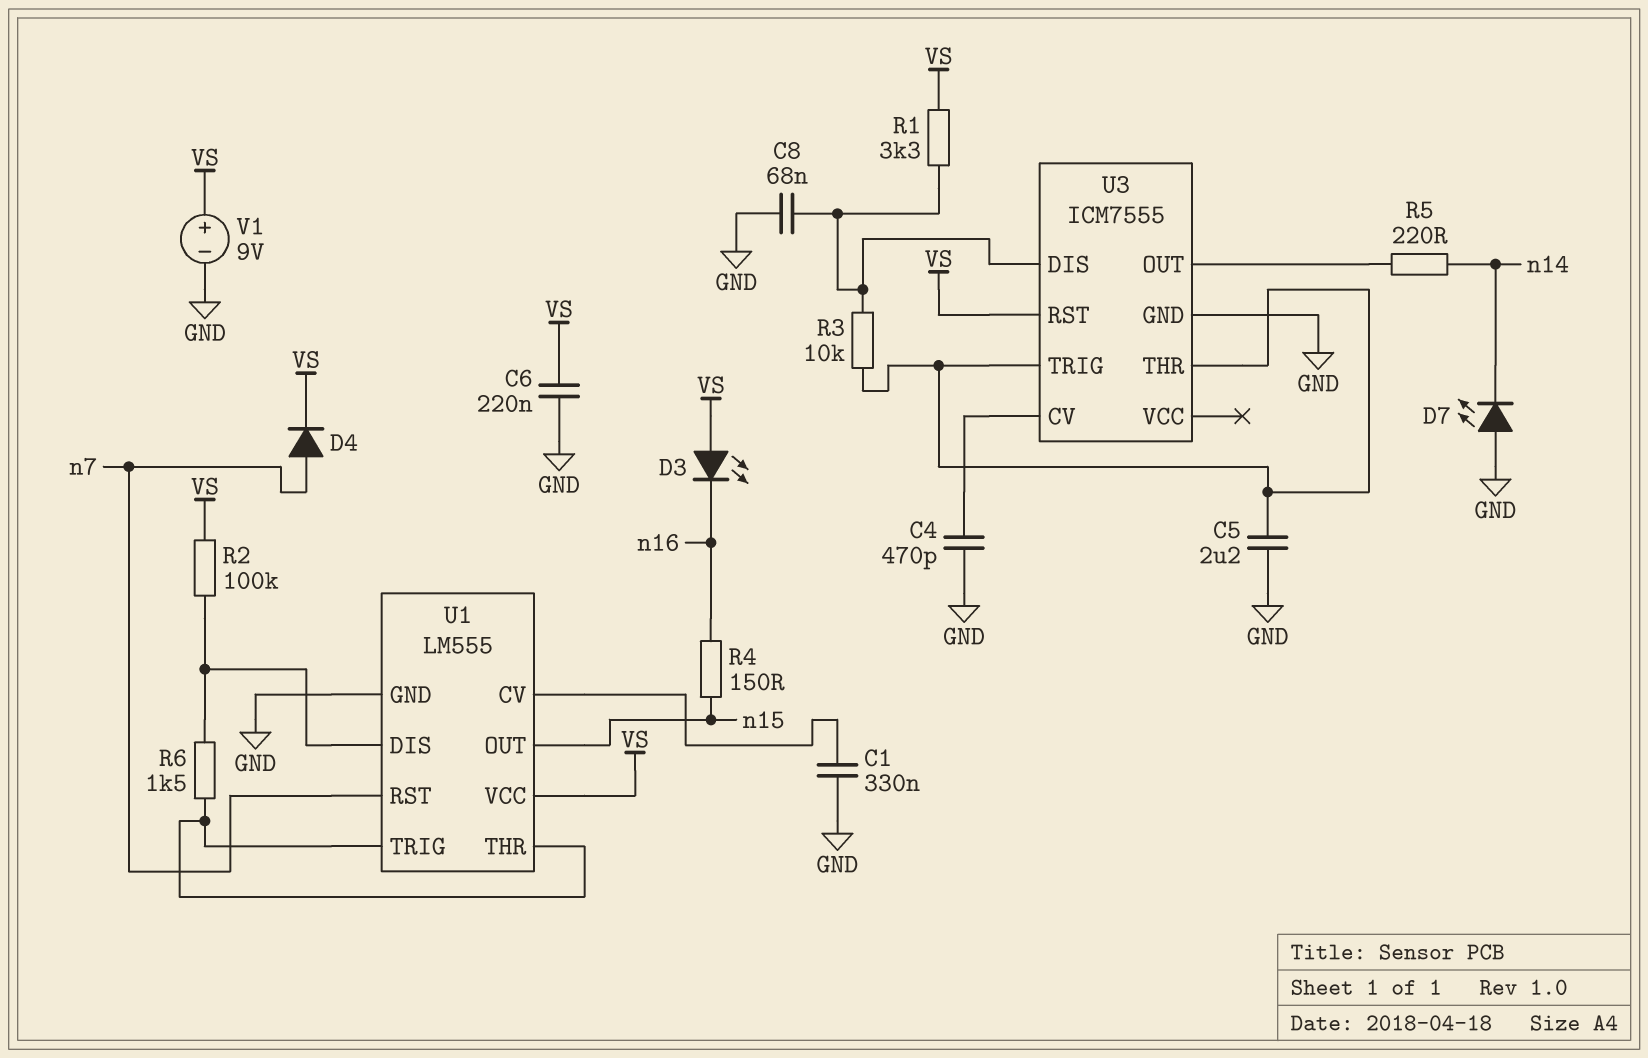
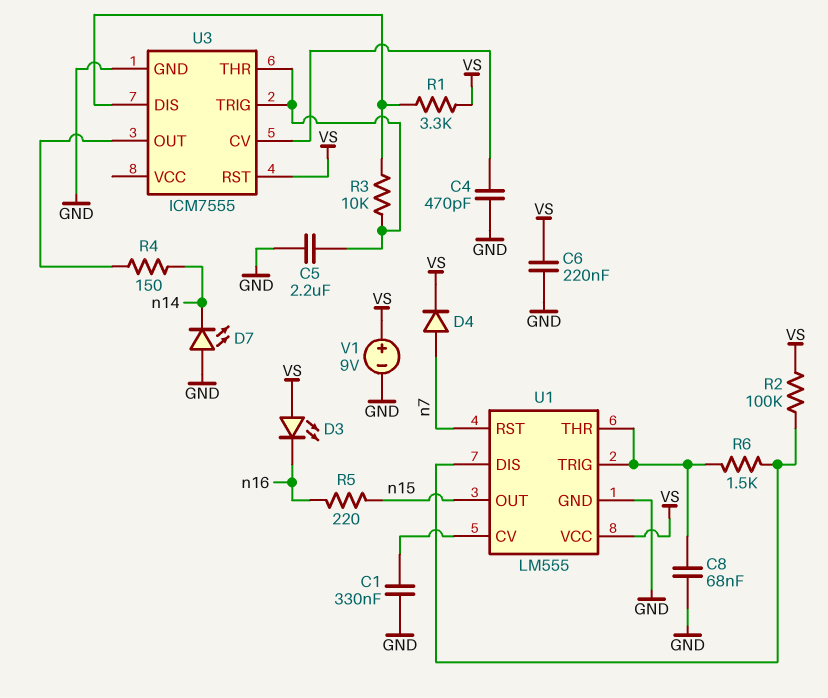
C8: 68nF (GND, U3/DIS) -> 68nF (GND, U1/THR)
R4: 150 (n15, n16) -> 150 (U3/OUT, n14)
R5: 220 (U3/OUT, n14) -> 220 (n15, n16)

